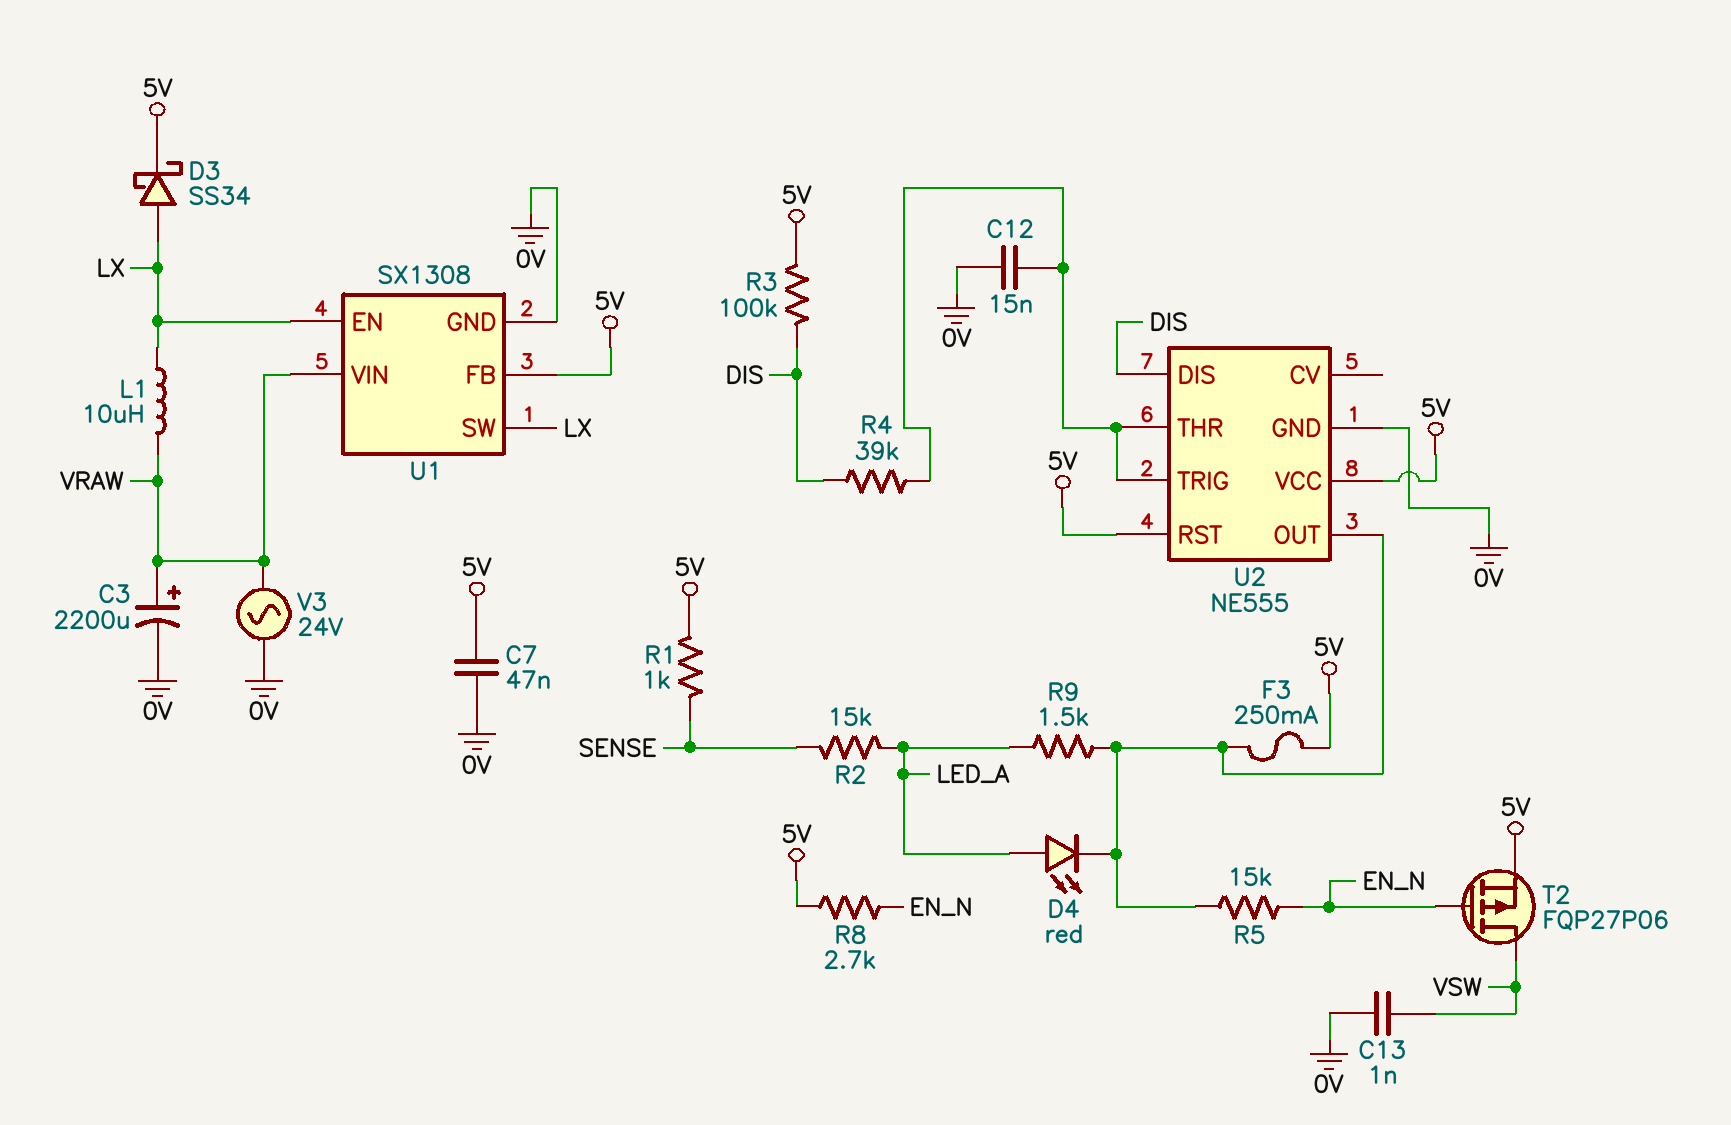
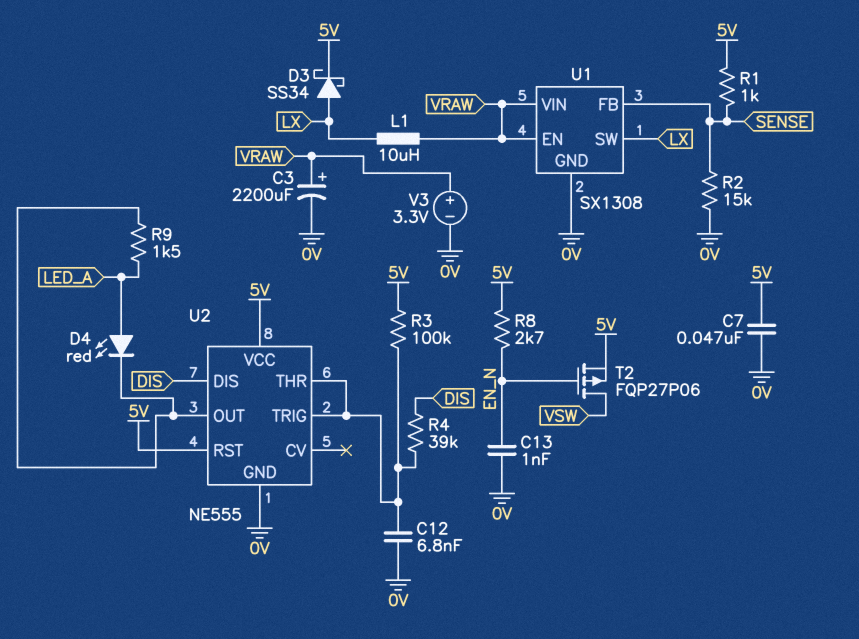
C12: 15nF (0V, U2/THR) -> 6.8nF (0V, U2/THR)
C13: 1nF (0V, VSW) -> 1nF (0V, EN_N)
F3: 250mA (5V, U2/OUT) -> none
R2: 15k (LED_A, SENSE) -> 15k (0V, SENSE)
R3: 100k (5V, DIS) -> 100k (5V, U2/THR)
R5: 15k (EN_N, U2/OUT) -> none
U1 pin EN: LX -> VRAW
U1 pin FB: 5V -> SENSE
V3: AC 24V (0V, VRAW) -> 3.3V (plus VRAW, minus 0V)

